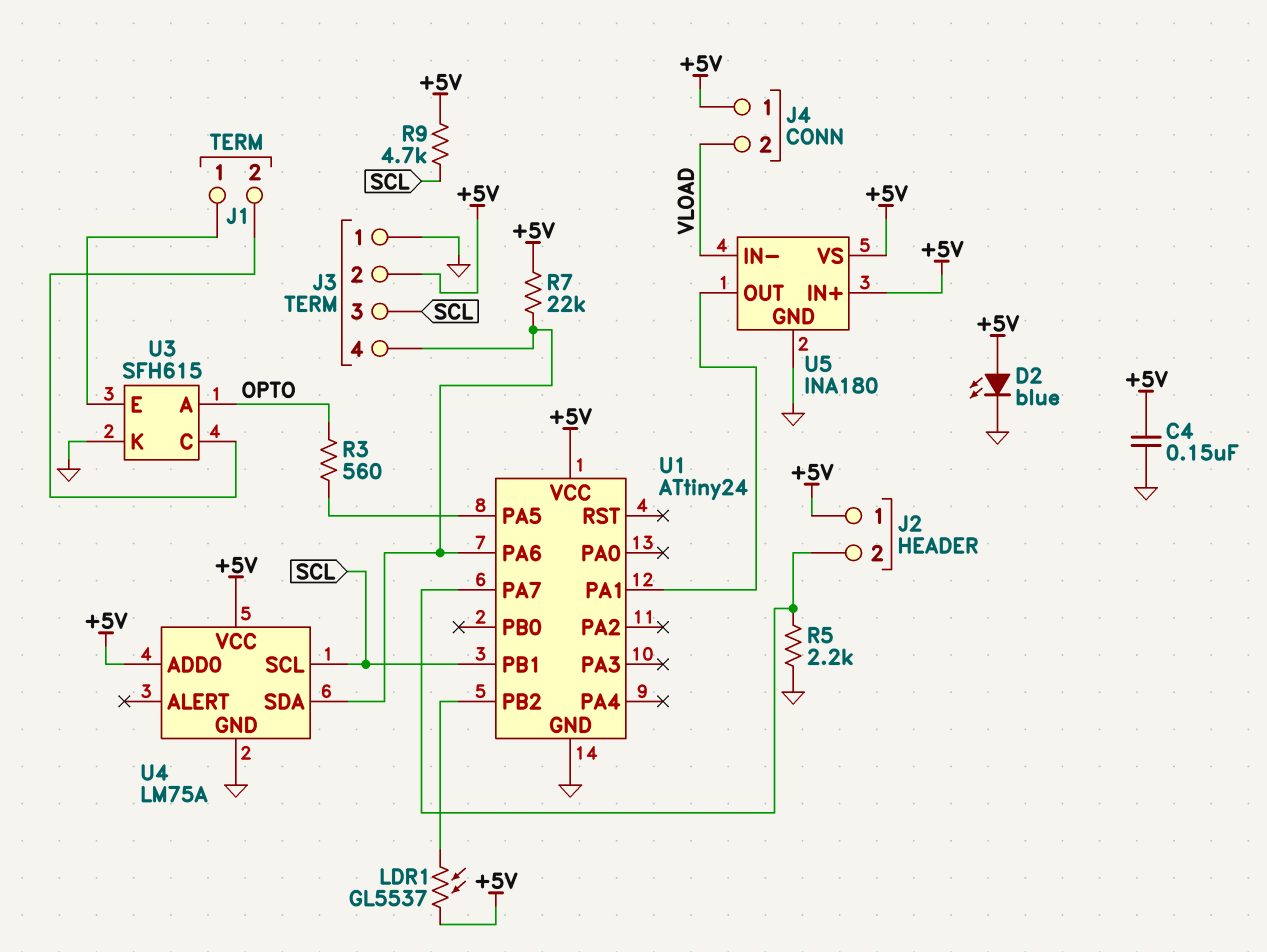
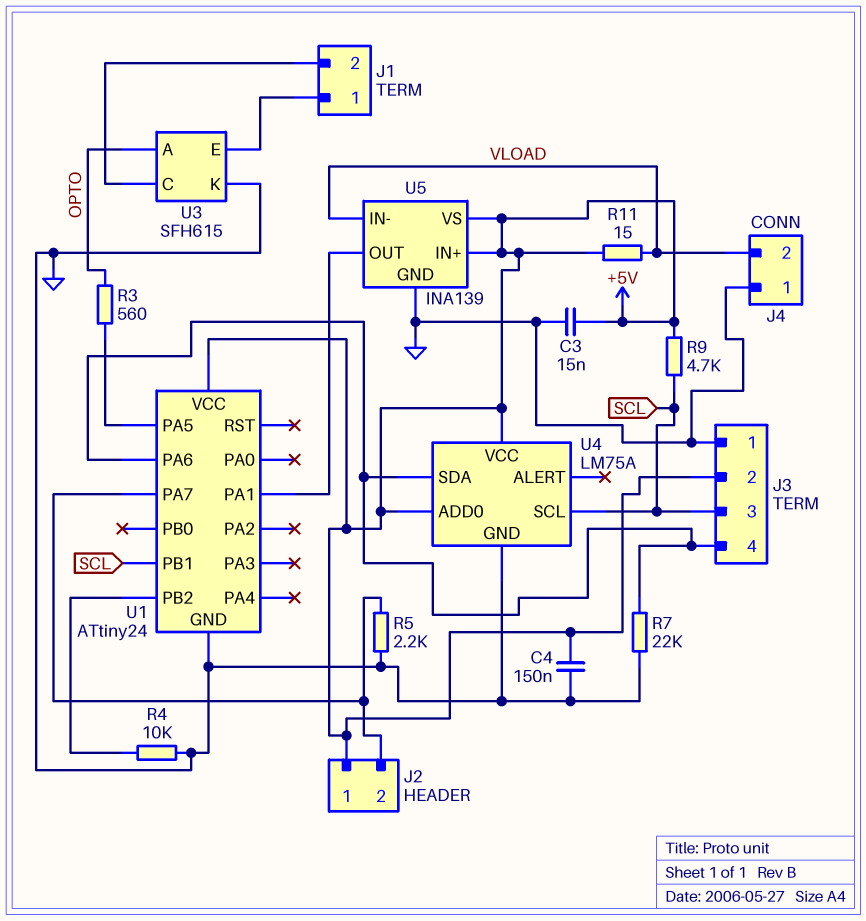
C3: none -> 15nF (+5V, GND)
D2: LED blue (A +5V, K GND) -> none
J4 pin 1: +5V -> GND
LDR1: GL5537 (+5V, U1/PB2) -> none
R4: none -> 10k (GND, U1/PB2)
R7: 22k (+5V, J3/4) -> 22k (GND, J3/4)
R11: none -> 15 (+5V, VLOAD)
U5: INA180 -> INA139

